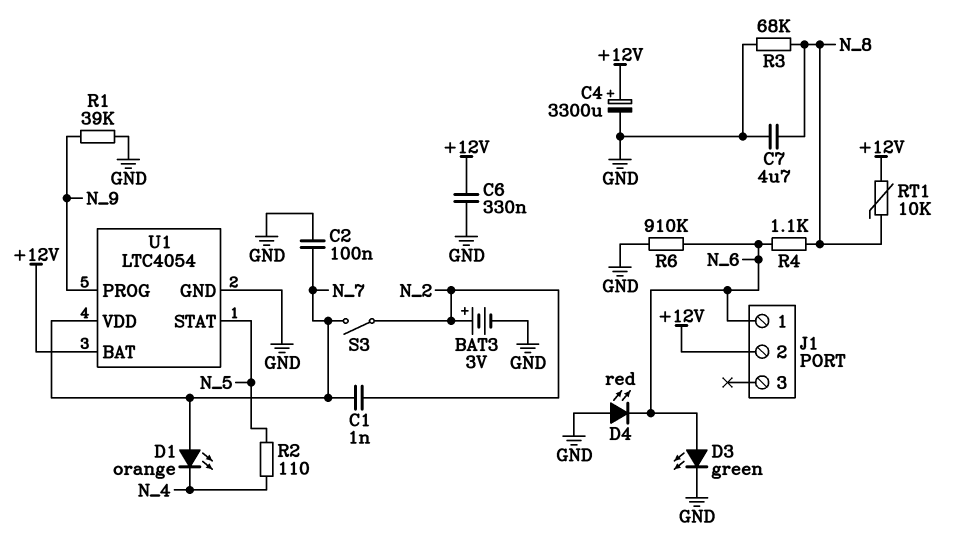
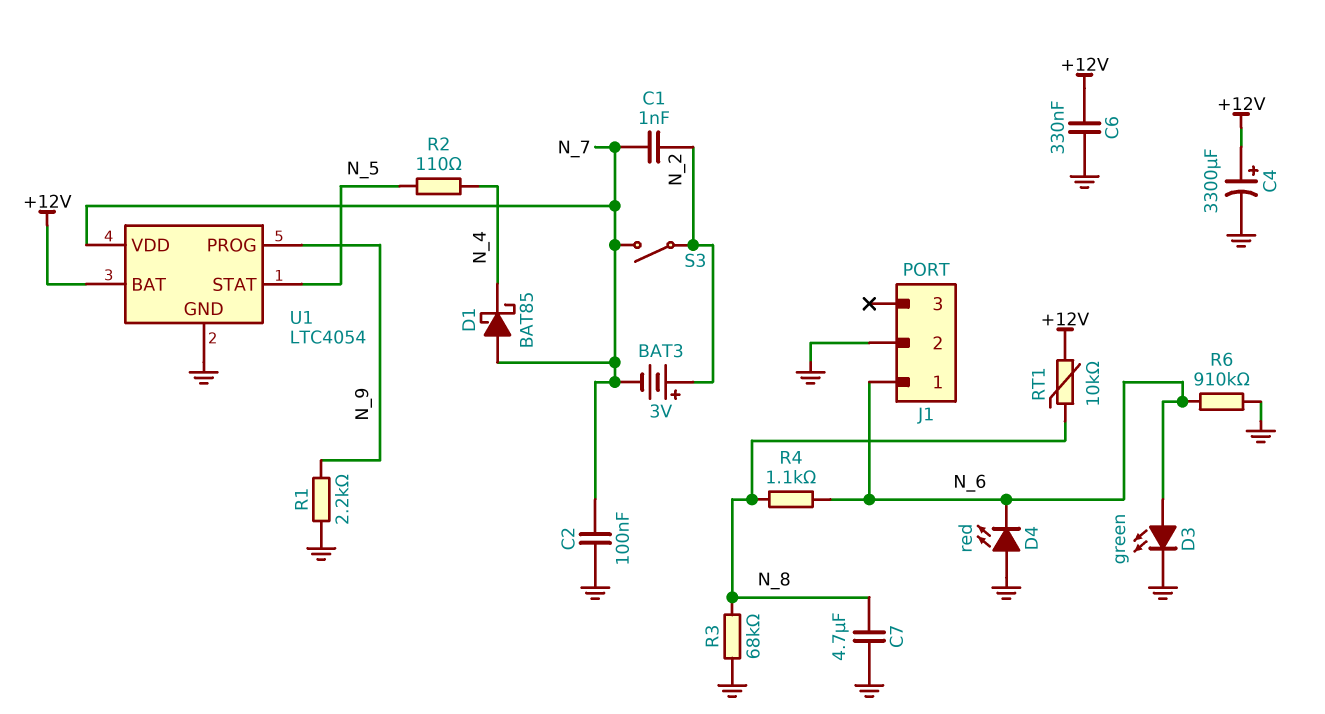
BAT3: 3V (plus N_2, minus GND) -> 3V (plus N_2, minus N_7)
D1: LED orange (A N_7, K N_4) -> schottky BAT85 (A N_7, K N_4)
J1 pin 2: +12V -> GND
R1: 39k (GND, N_9) -> 2.2k (GND, N_9)

